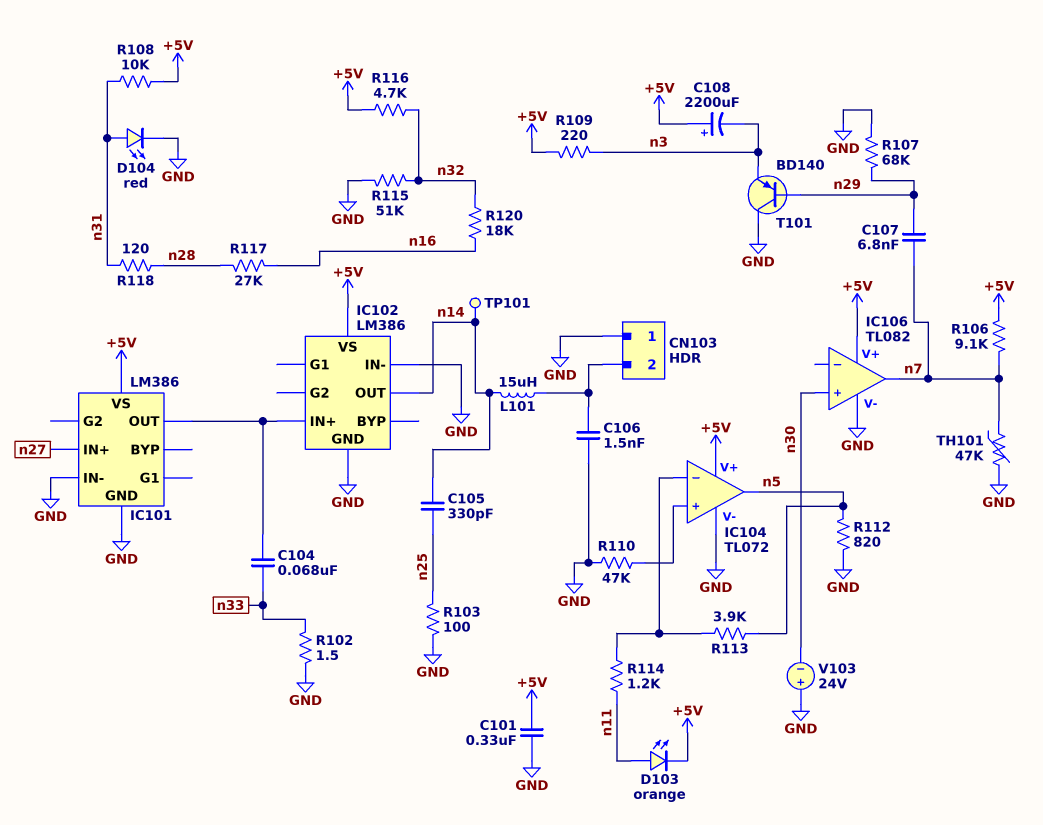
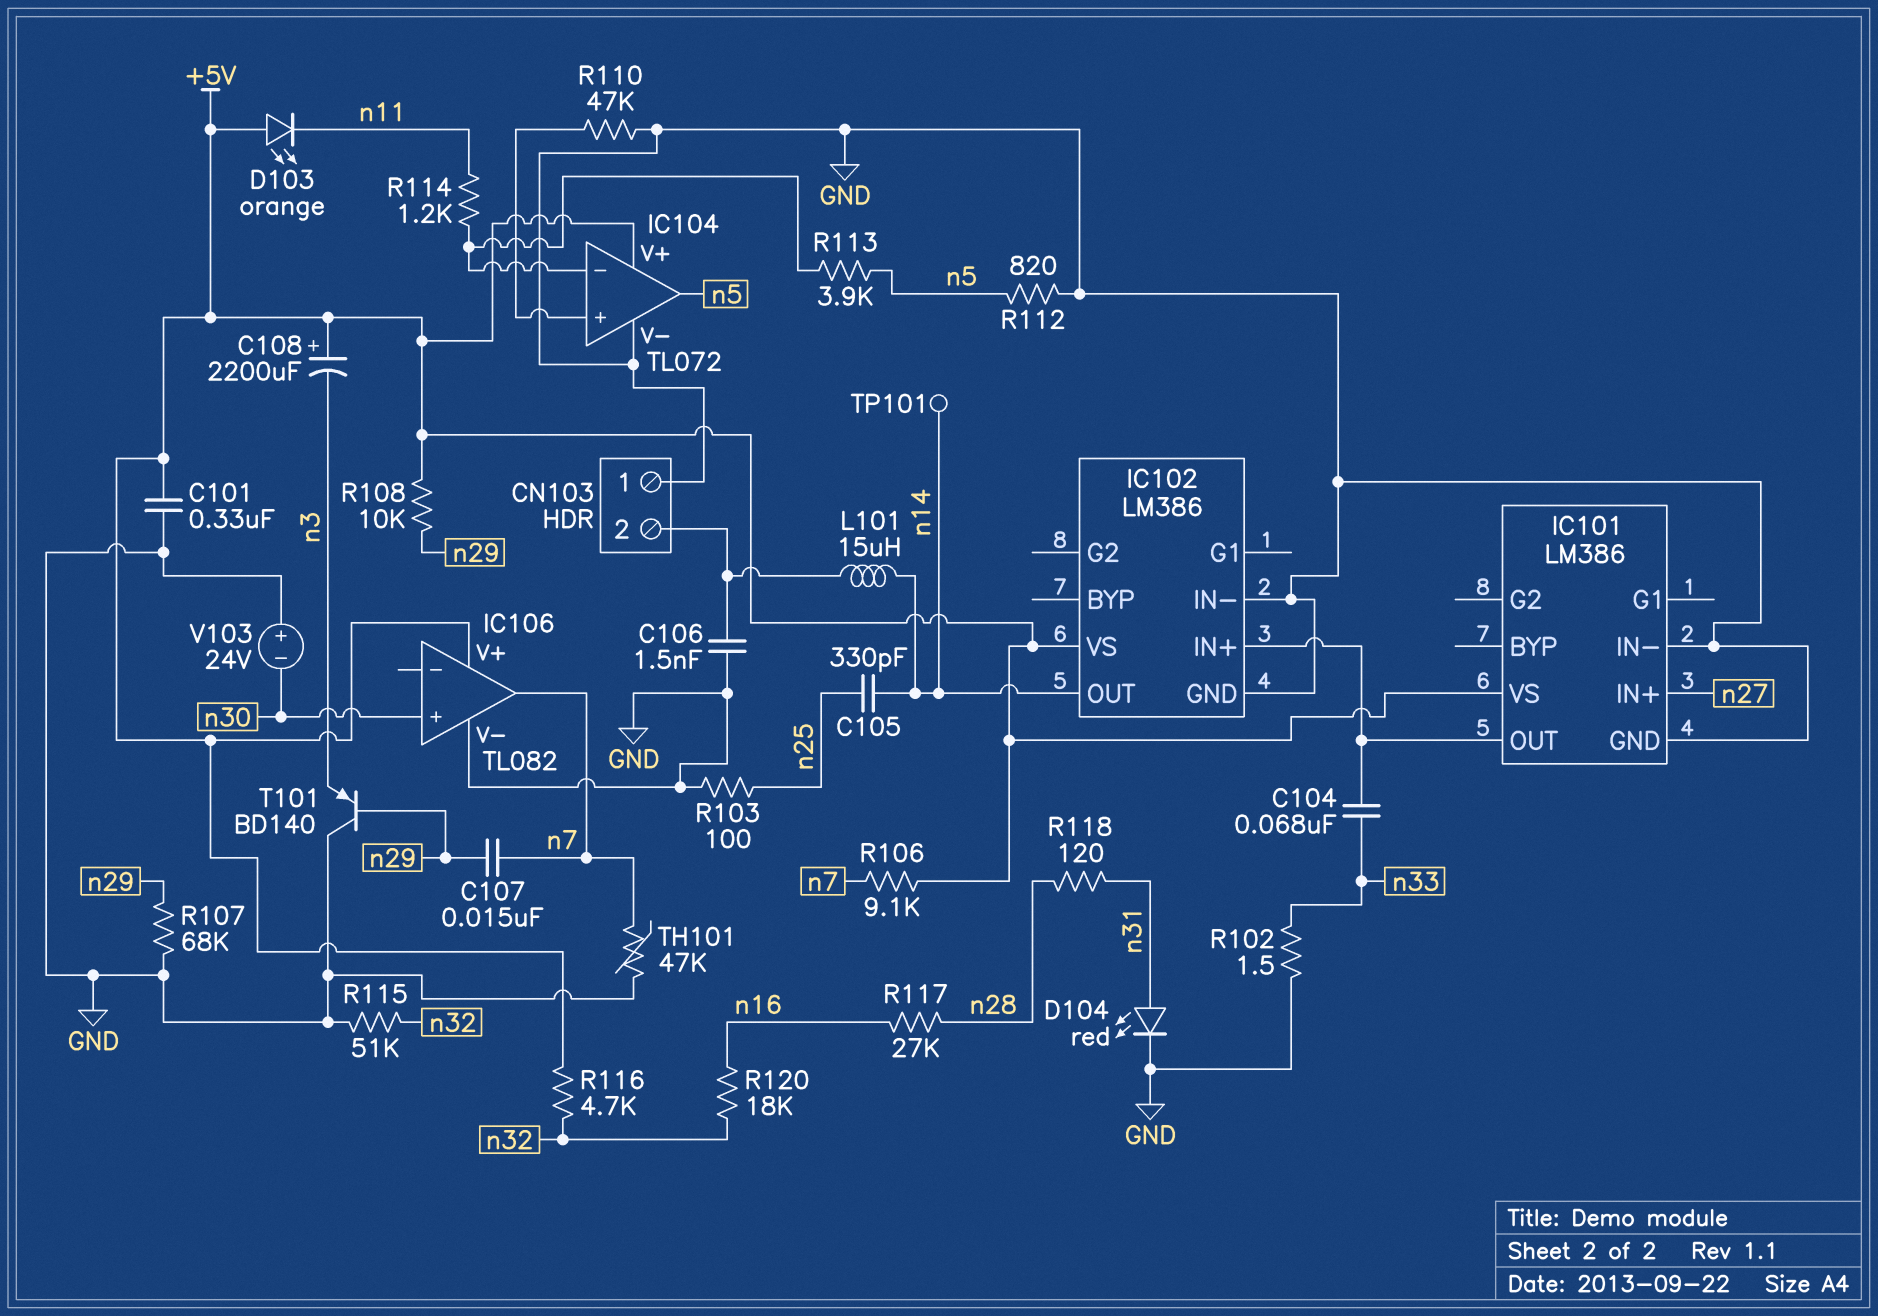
C107: 6.8nF (n7, n29) -> 15nF (n7, n29)
D103: LED orange (A n11, K +5V) -> LED orange (A +5V, K n11)
R108: 10k (+5V, n31) -> 10k (+5V, n29)
R109: 220 (+5V, n3) -> none

